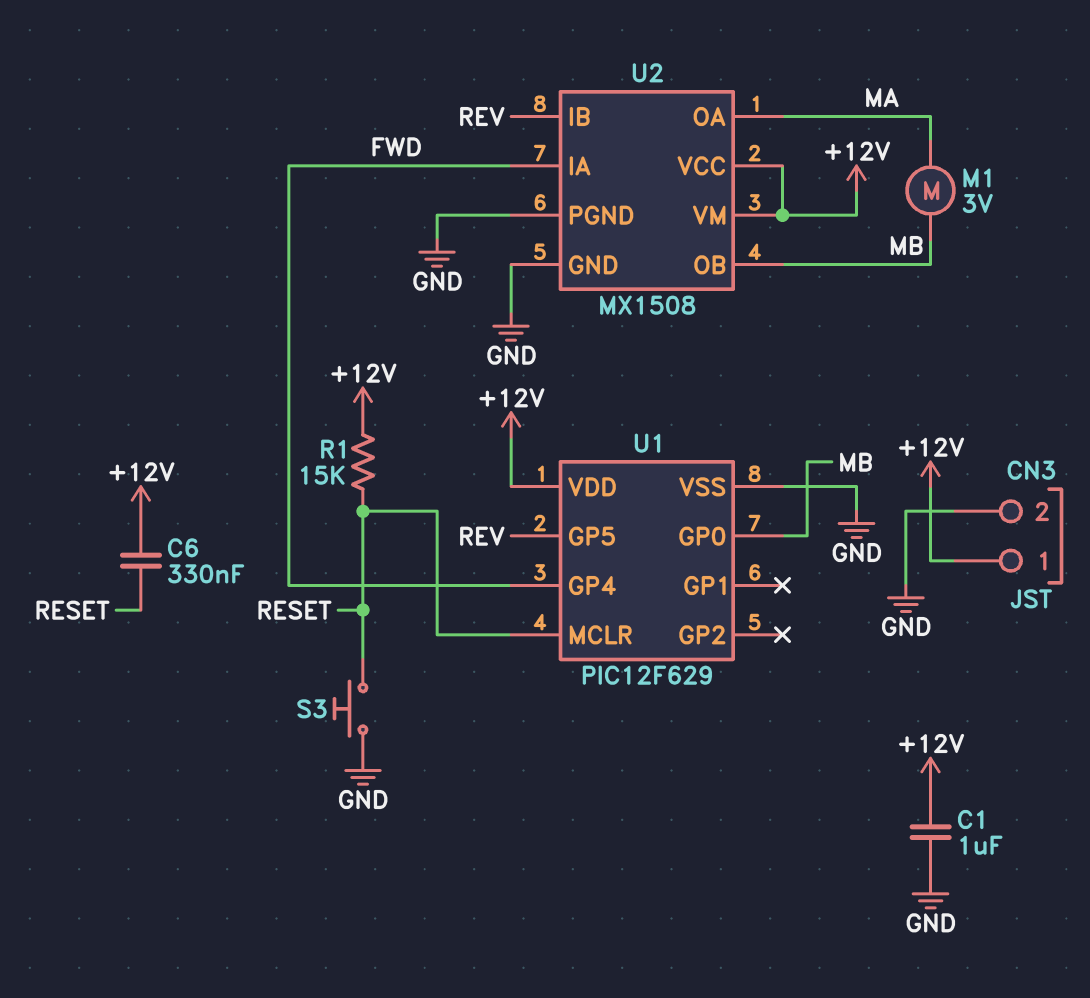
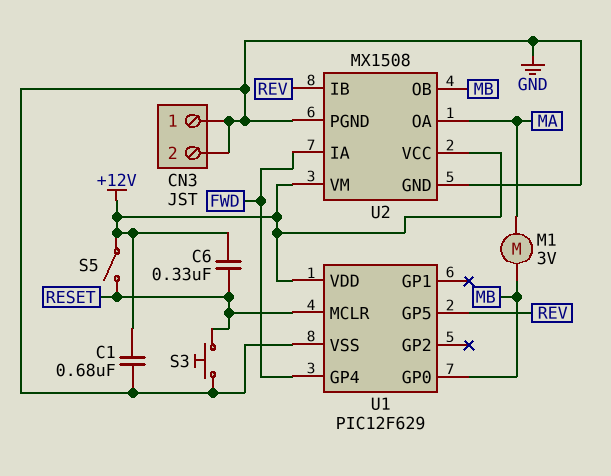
C1: 1uF (+12V, GND) -> 680nF (+12V, GND)
CN3 pin 1: +12V -> GND
R1: 15k (+12V, RESET) -> none
S5: none -> switch (+12V, RESET)

